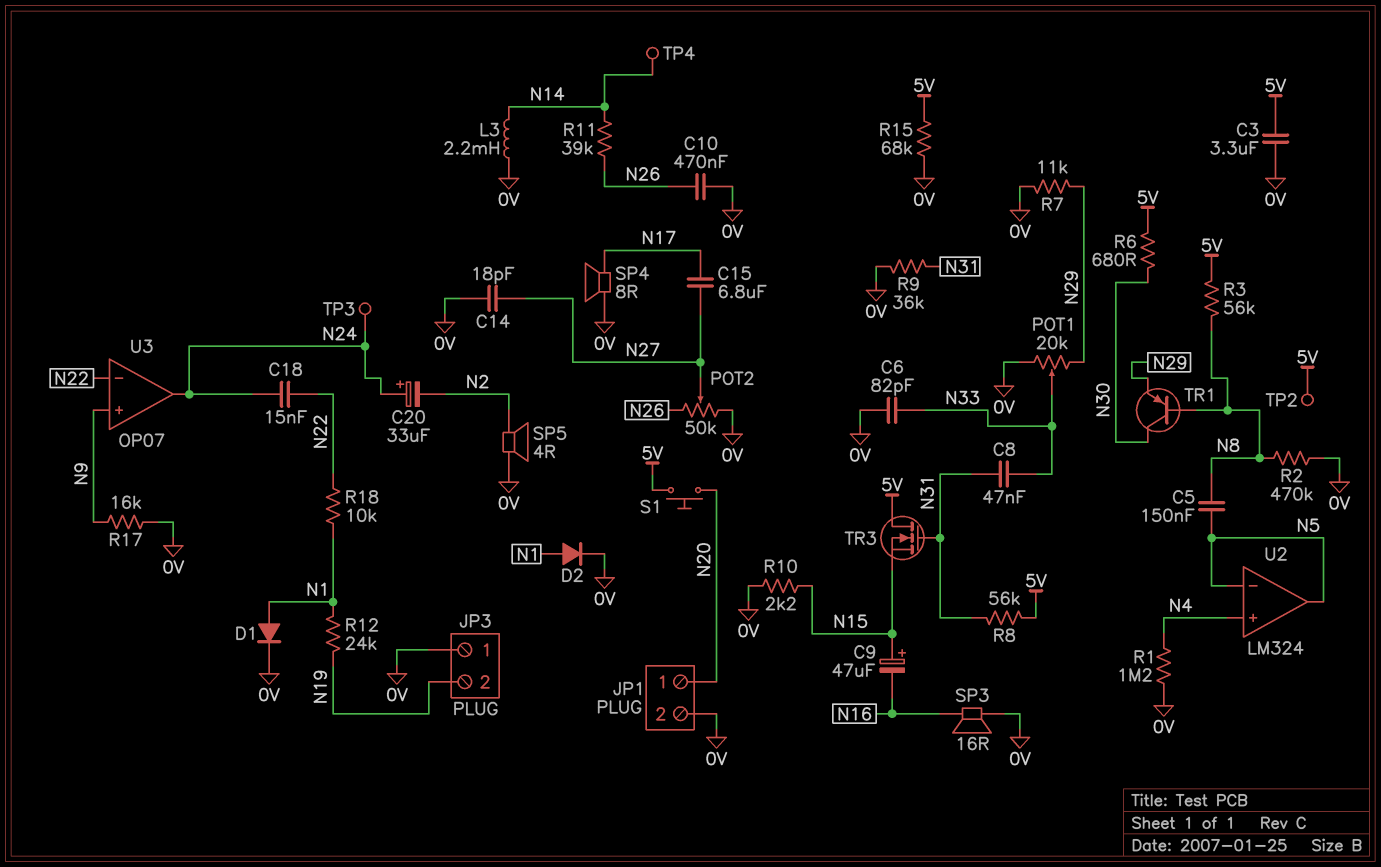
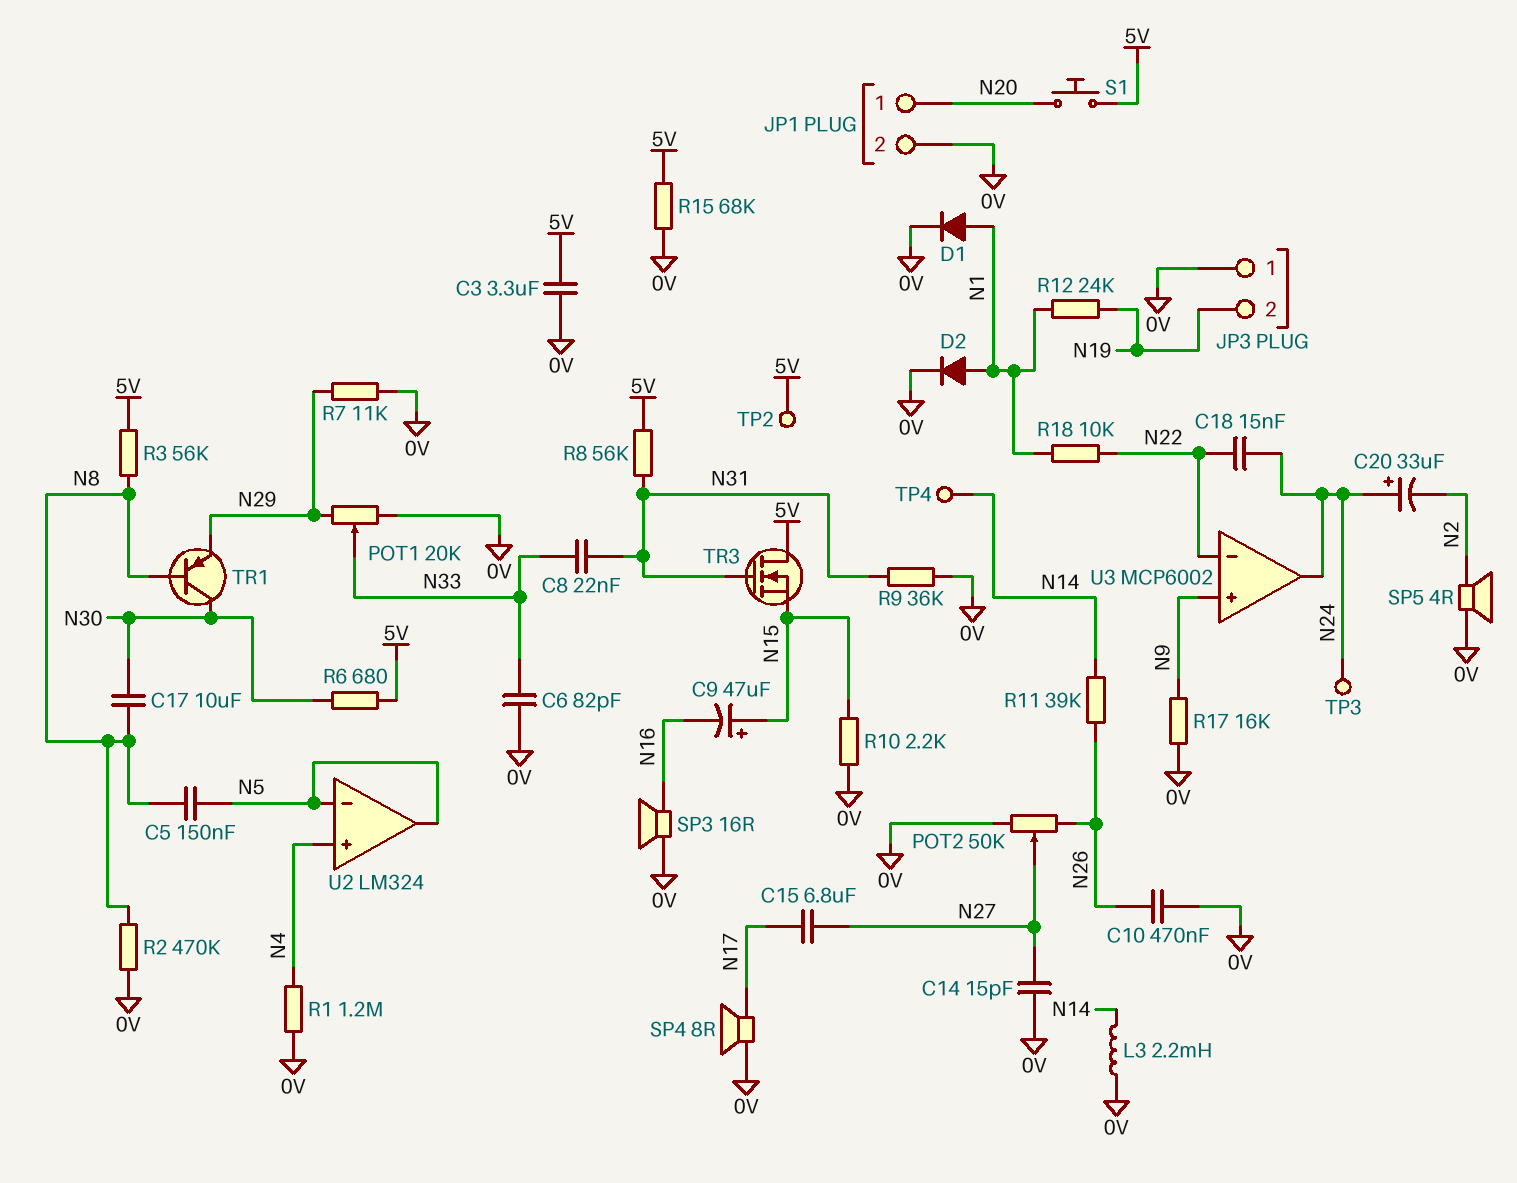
C8: 47nF (N31, N33) -> 22nF (N31, N33)
C14: 18pF (0V, N27) -> 15pF (0V, N27)
C17: none -> 10uF (N8, N30)
U3: OP07 -> MCP6002

